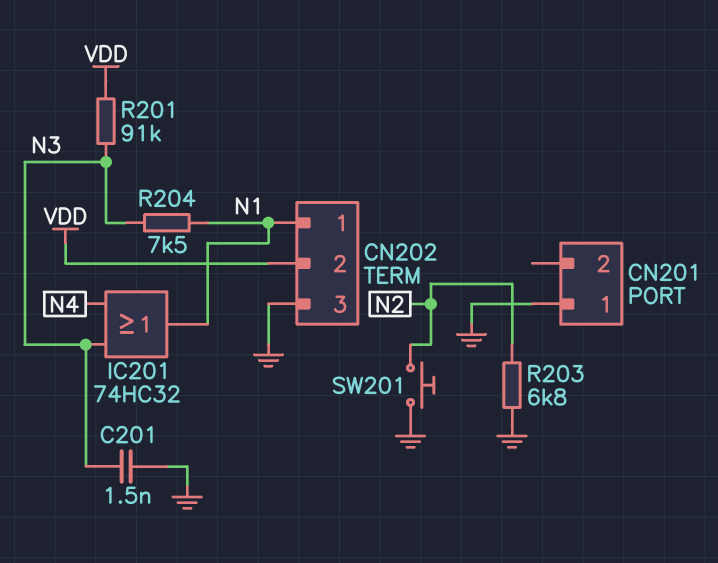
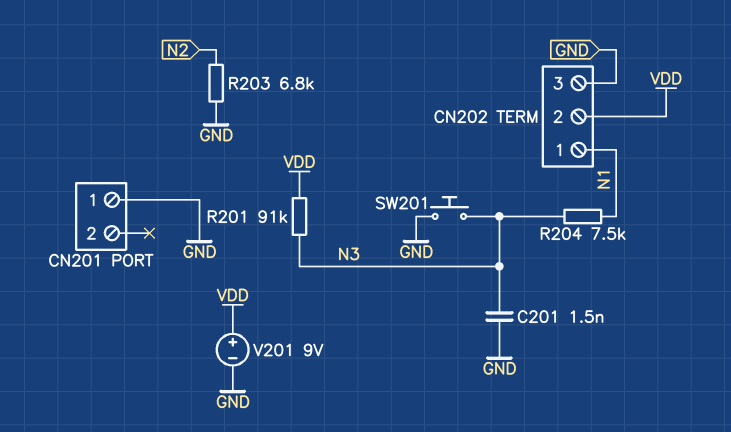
IC201: OR 74HC32 (in N3, in N4, out N1) -> none
SW201: button (GND, N2) -> button (GND, N3)
V201: none -> 9V (plus VDD, minus GND)

